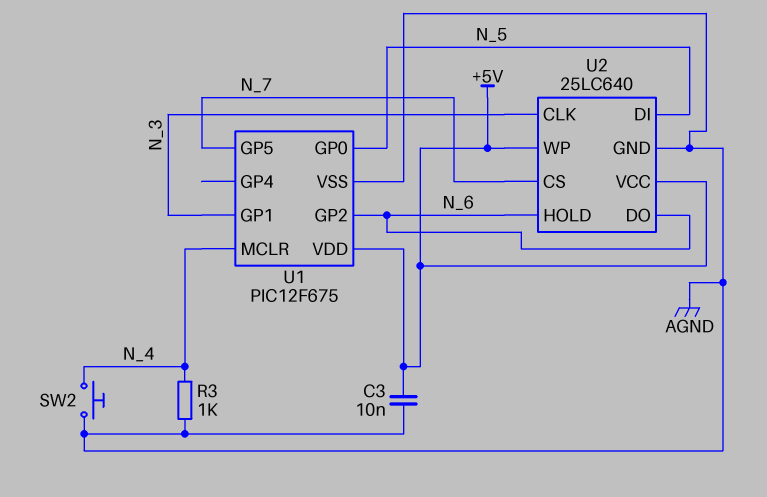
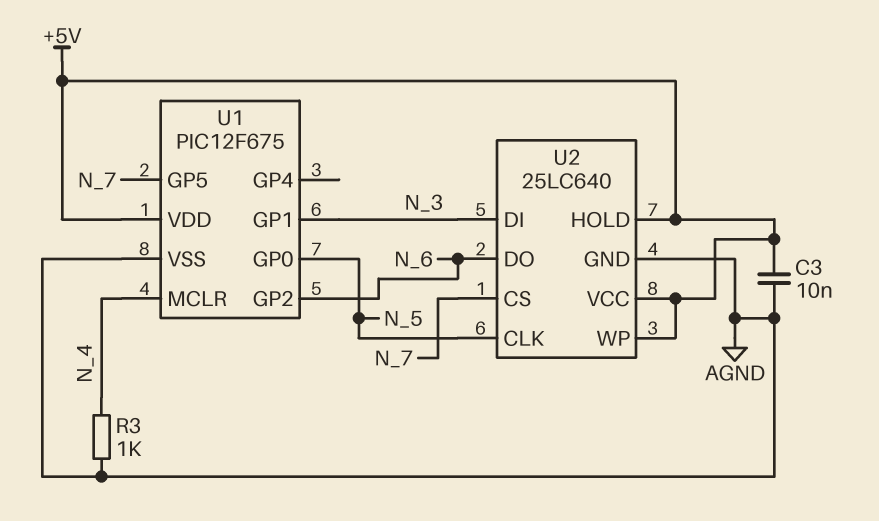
SW2: button (AGND, N_4) -> none
U2 pin CLK: N_3 -> N_5
U2 pin DI: N_5 -> N_3
U2 pin HOLD: N_6 -> +5V

